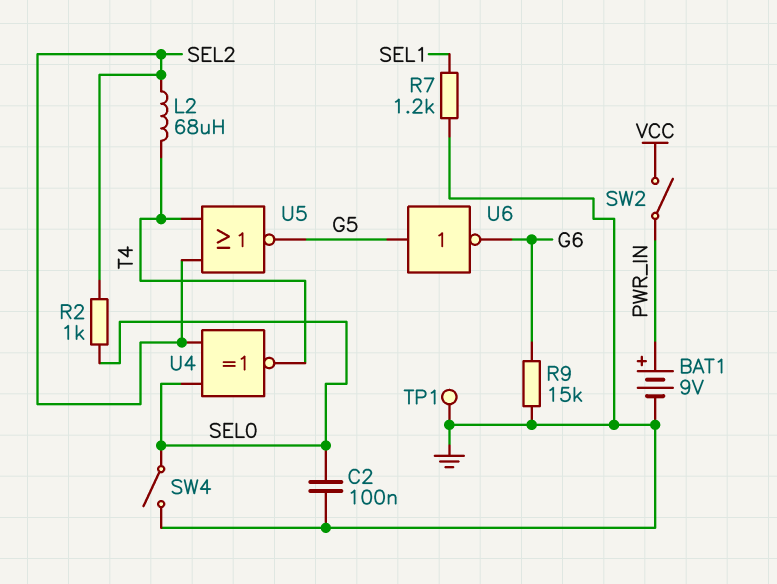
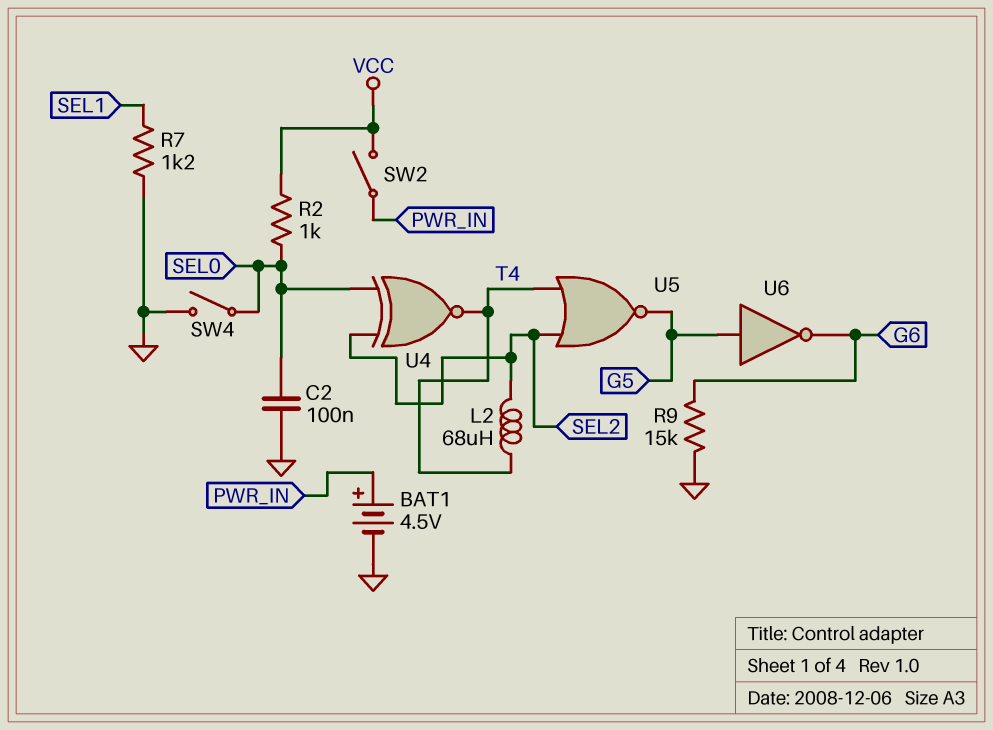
BAT1: 9V (plus PWR_IN, minus GND) -> 4.5V (plus PWR_IN, minus GND)
R2: 1k (SEL0, SEL2) -> 1k (SEL0, VCC)
TP1: test point (GND) -> none

